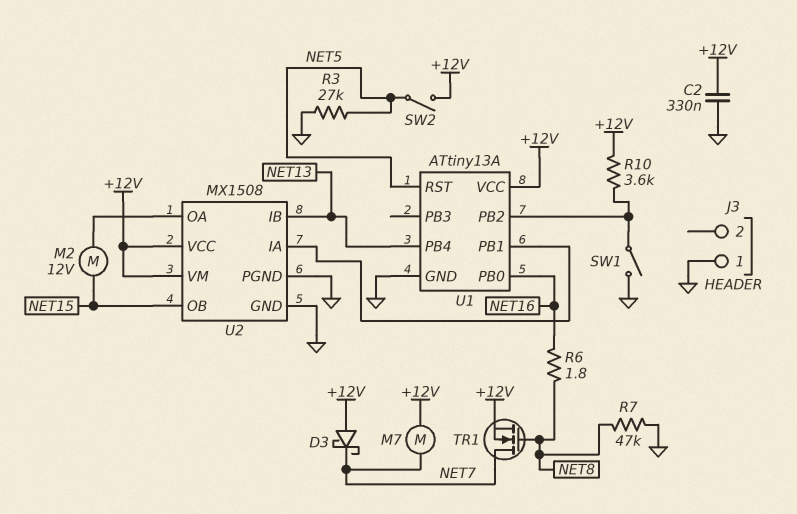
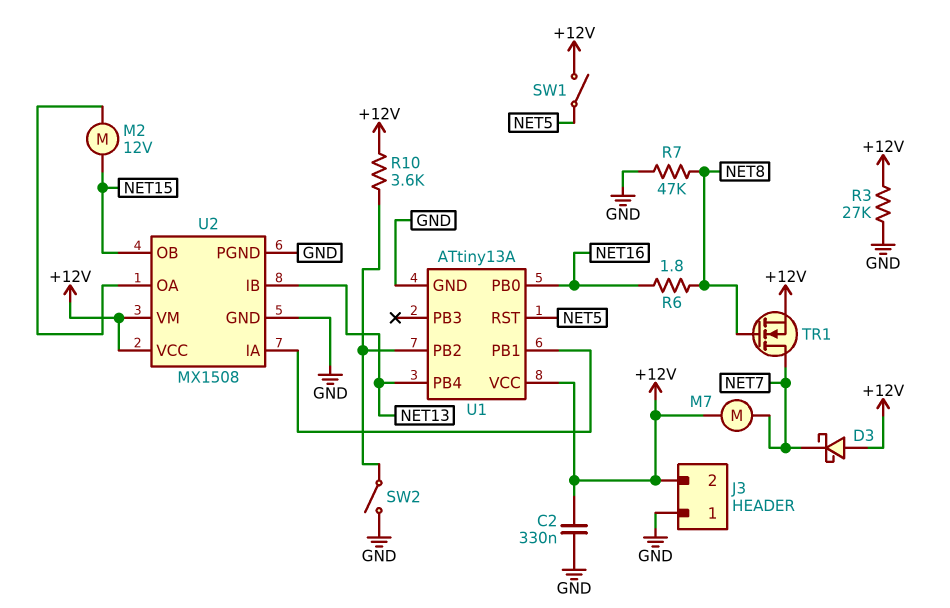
J3 pin 2: none -> +12V
R3: 27k (GND, NET5) -> 27k (+12V, GND)
SW1: switch (GND, U1/PB2) -> switch (+12V, NET5)
SW2: switch (+12V, NET5) -> switch (GND, U1/PB2)

